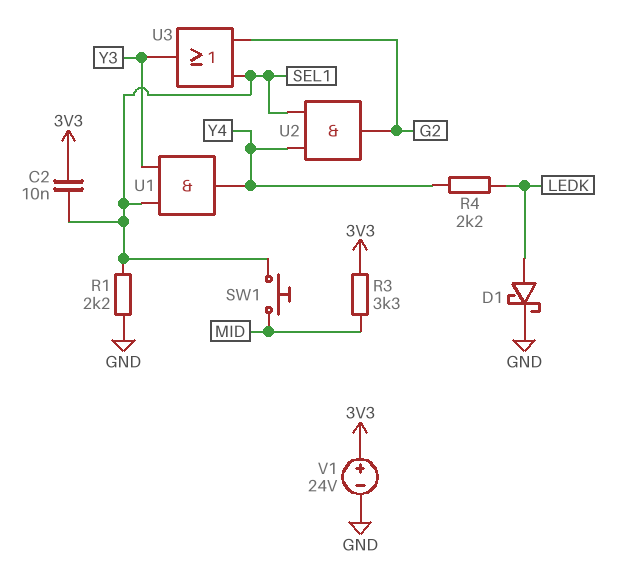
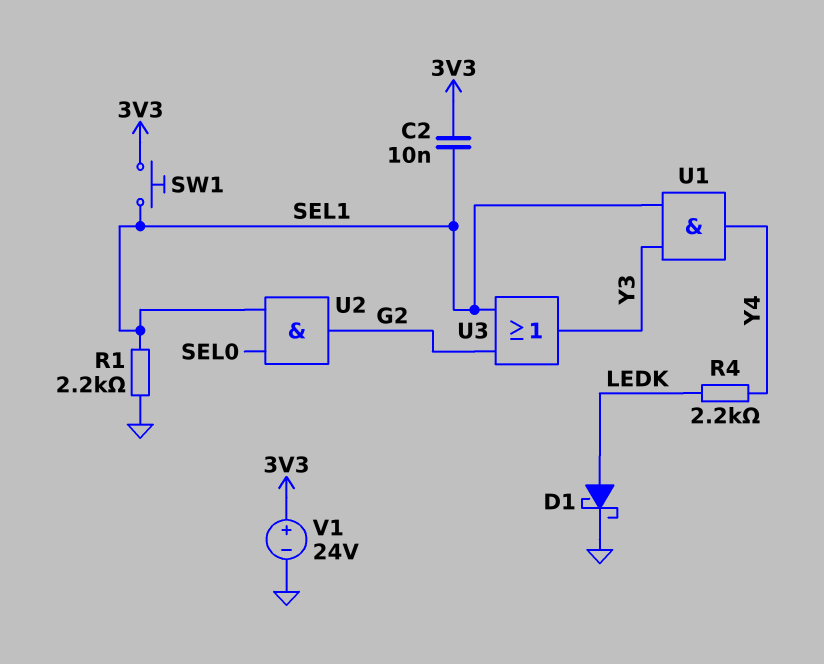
R3: 3.3k (3V3, MID) -> none
SW1: button (MID, SEL1) -> button (3V3, SEL1)
U2: AND (in SEL1, in Y4, out G2) -> AND (in SEL0, in SEL1, out G2)

